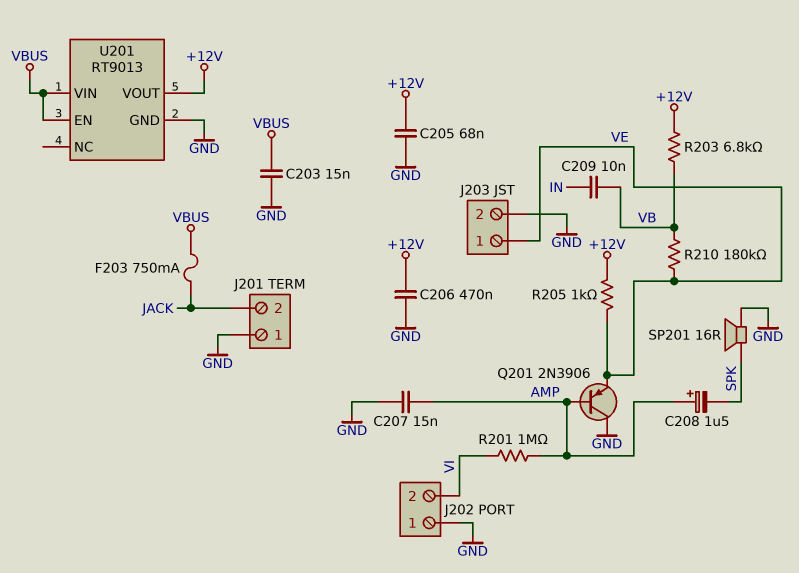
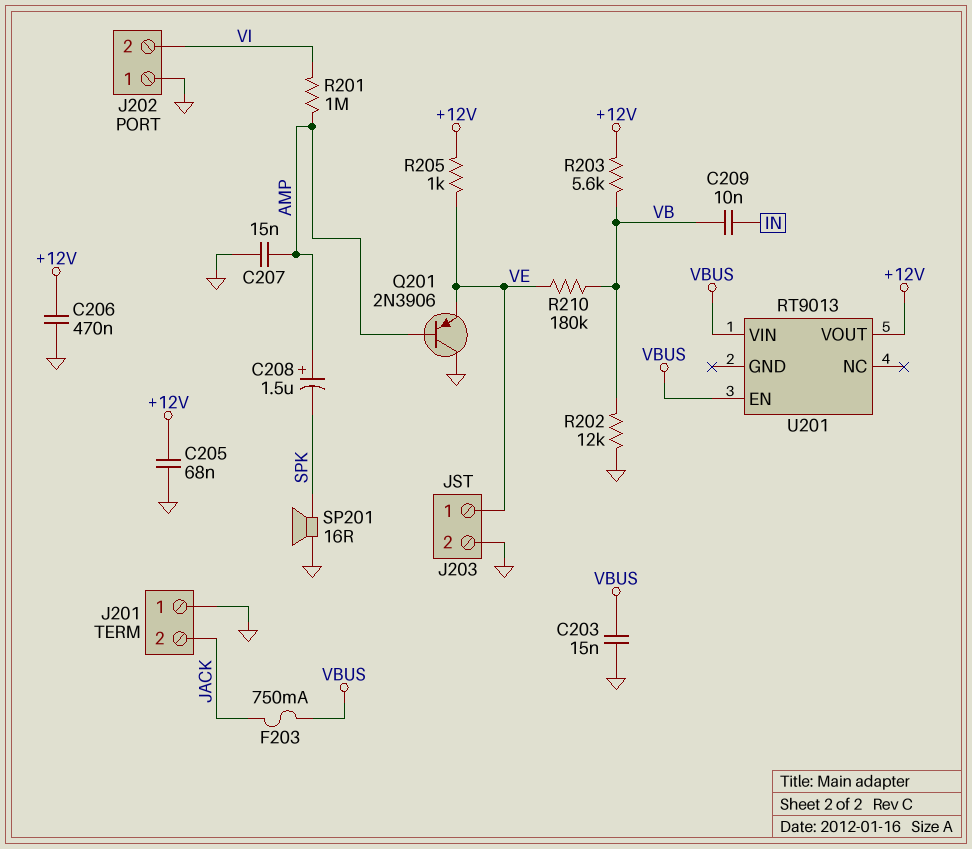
R202: none -> 12k (GND, VB)
R203: 6.8k (+12V, VB) -> 5.6k (+12V, VB)
U201 pin GND: GND -> none

